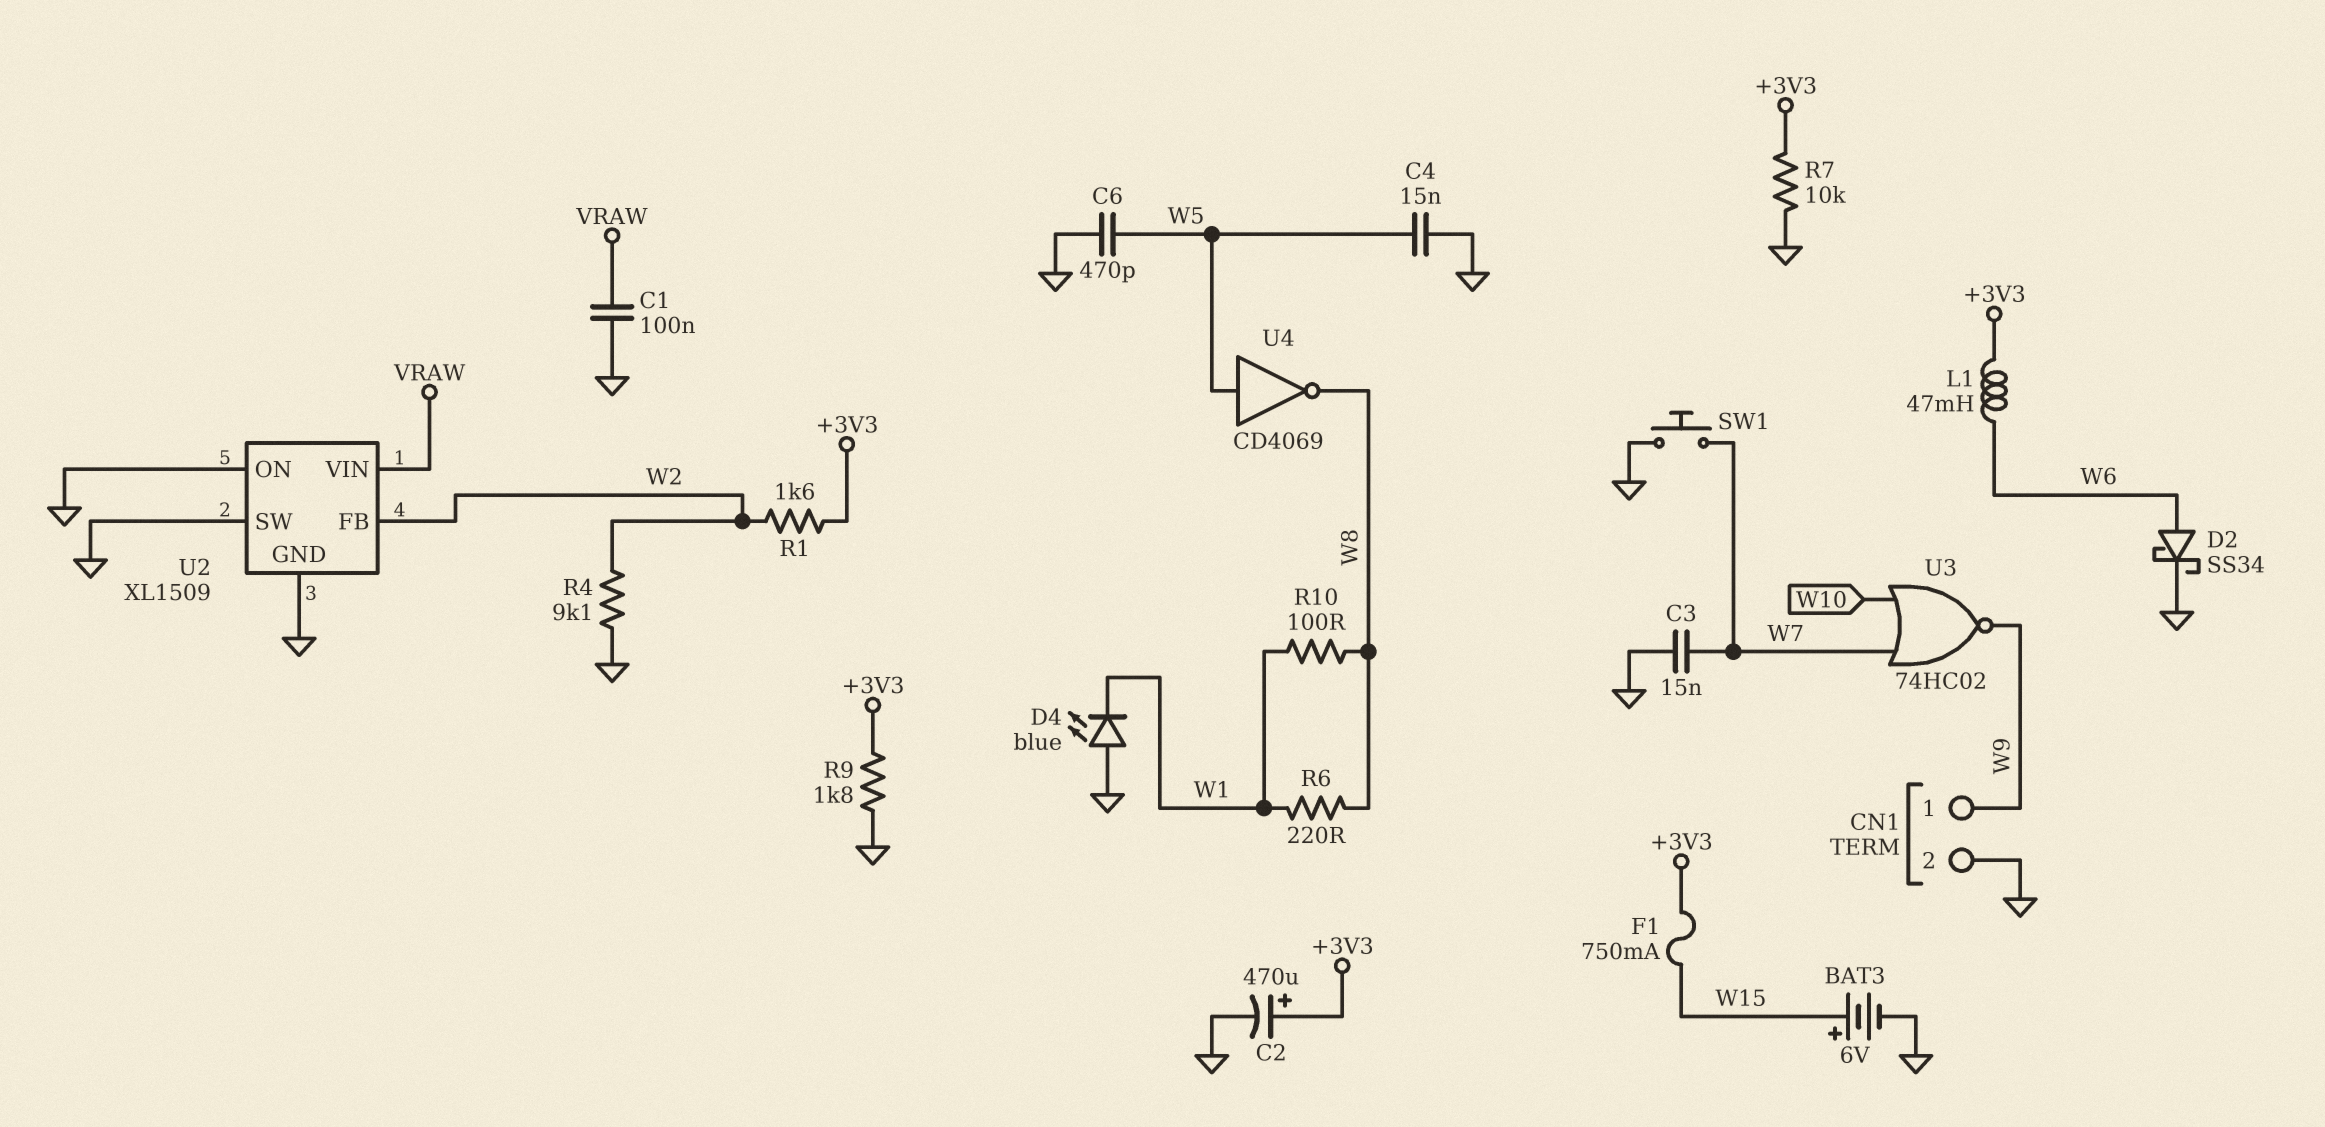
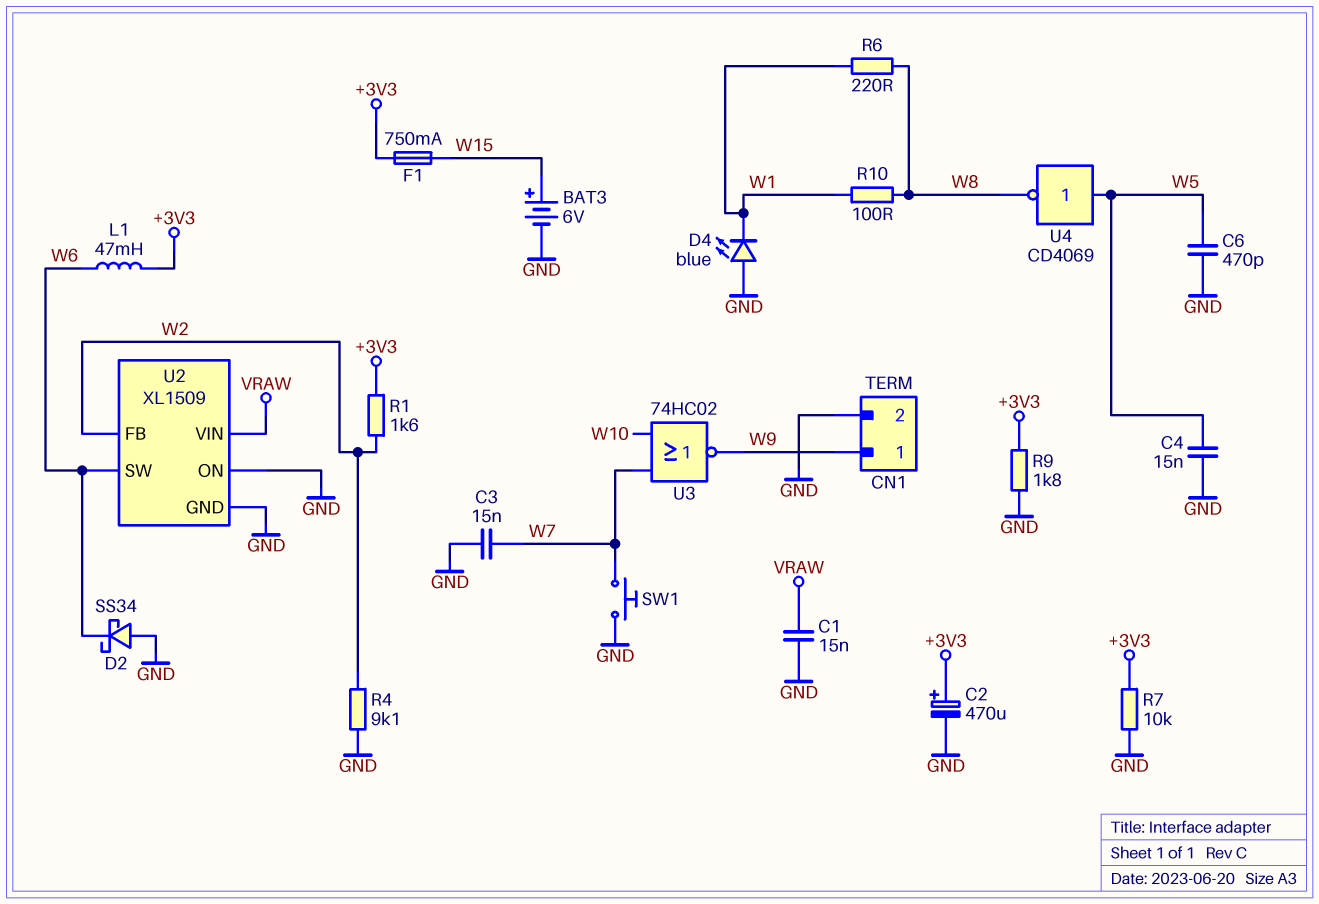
C1: 100nF (GND, VRAW) -> 15nF (GND, VRAW)
D2: schottky SS34 (A W6, K GND) -> schottky SS34 (A GND, K W6)
U2 pin SW: GND -> W6

